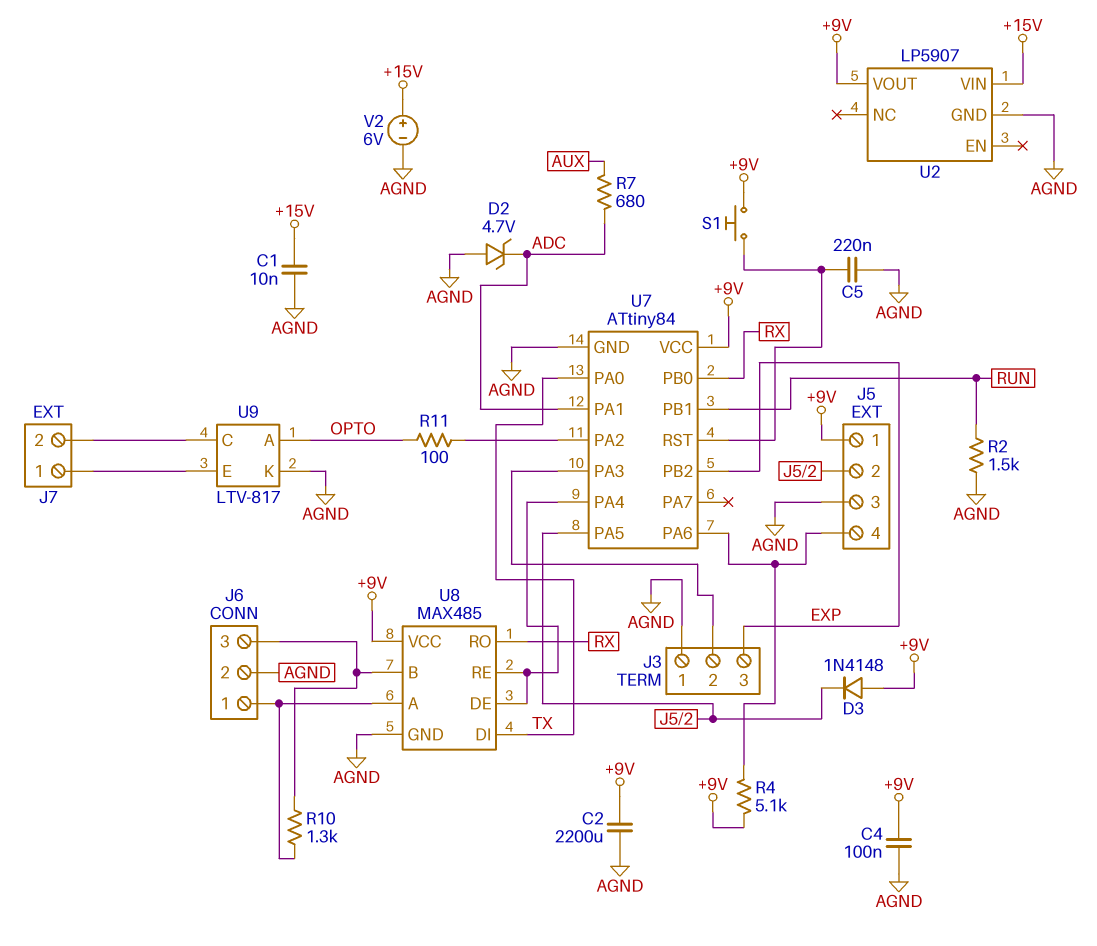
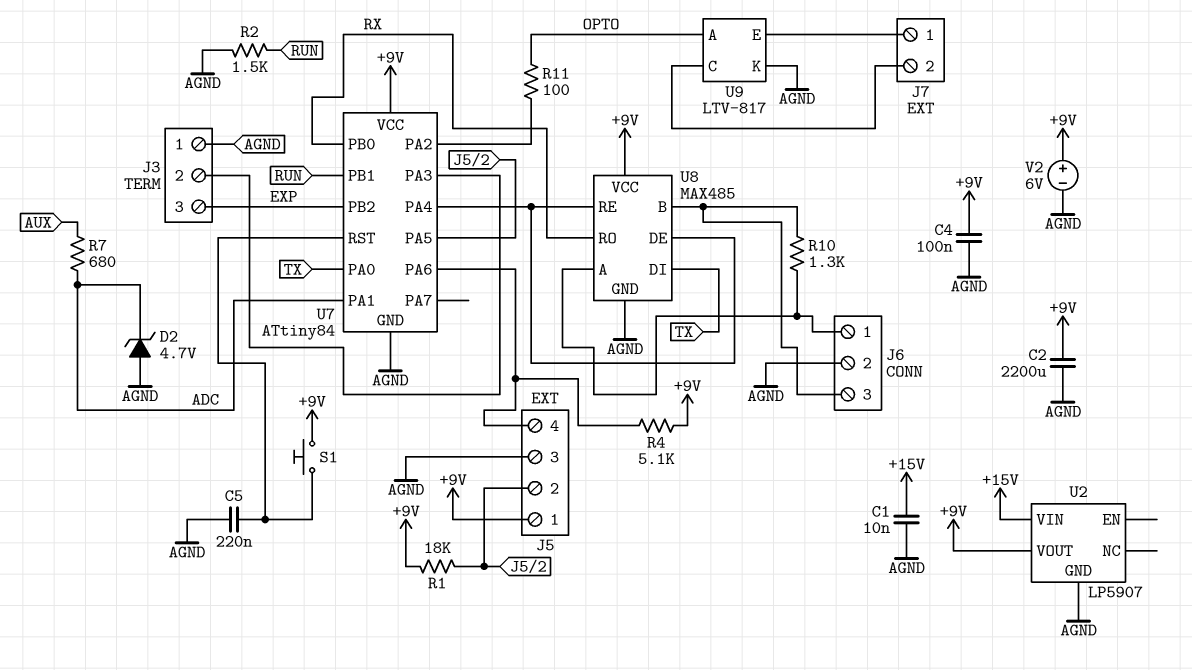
D3: diode 1N4148 (A +9V, K J5/2) -> none
R1: none -> 18k (+9V, J5/2)
V2: 6V (plus +15V, minus AGND) -> 6V (plus +9V, minus AGND)

